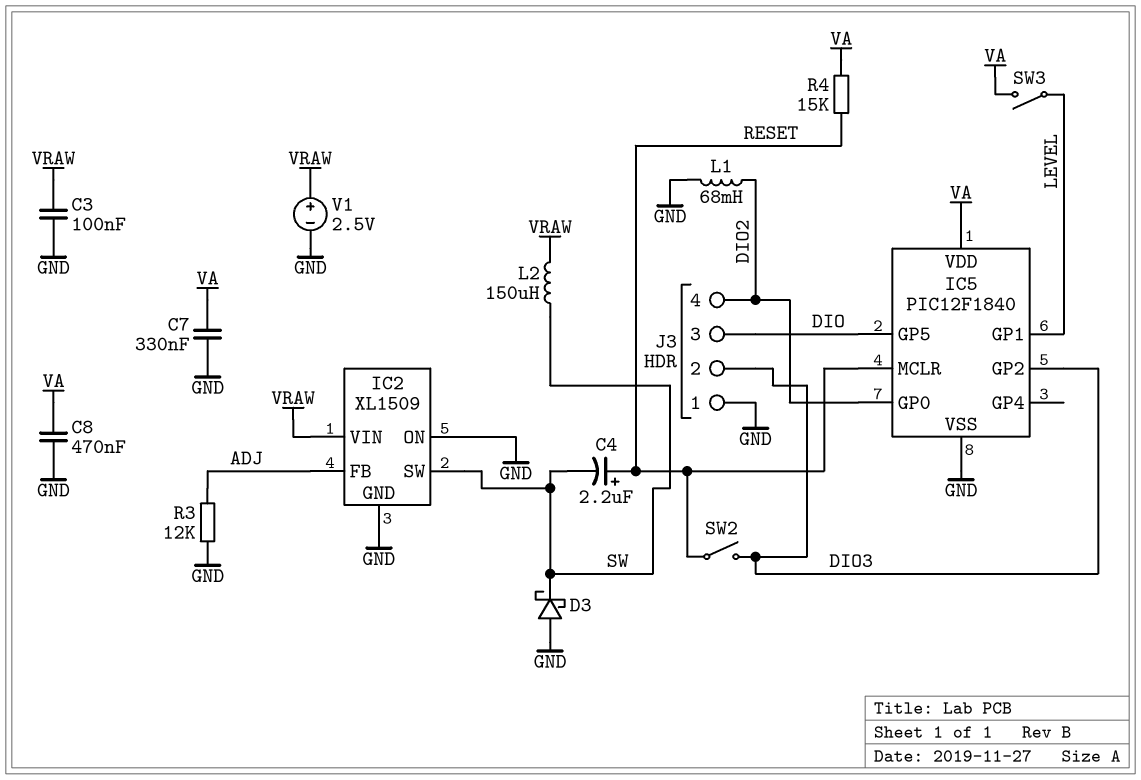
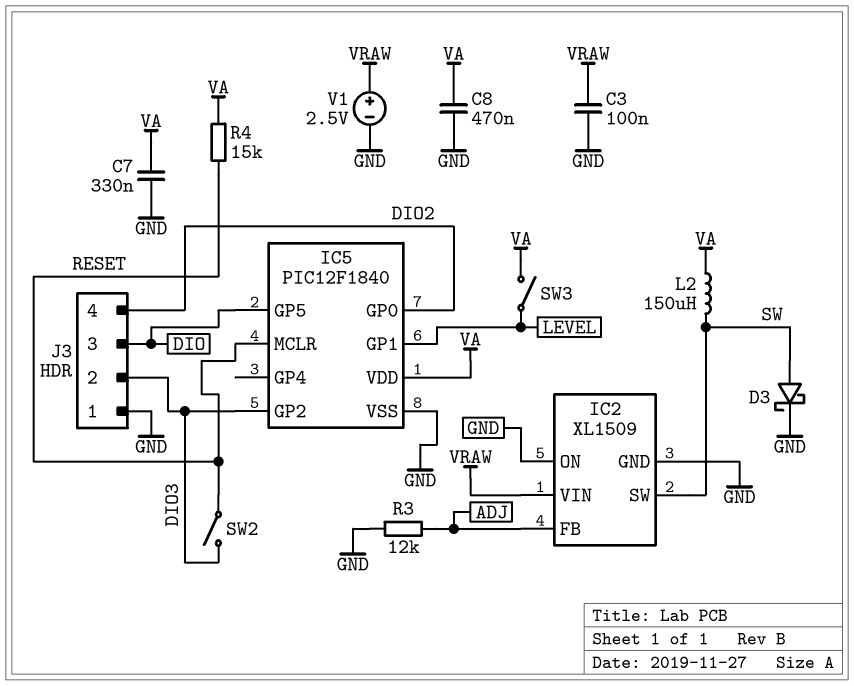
C4: 2.2uF (plus RESET, minus SW) -> none
D3: schottky (A GND, K SW) -> schottky (A SW, K GND)
L1: 68mH (DIO2, GND) -> none
L2: 150uH (SW, VRAW) -> 150uH (SW, VA)

